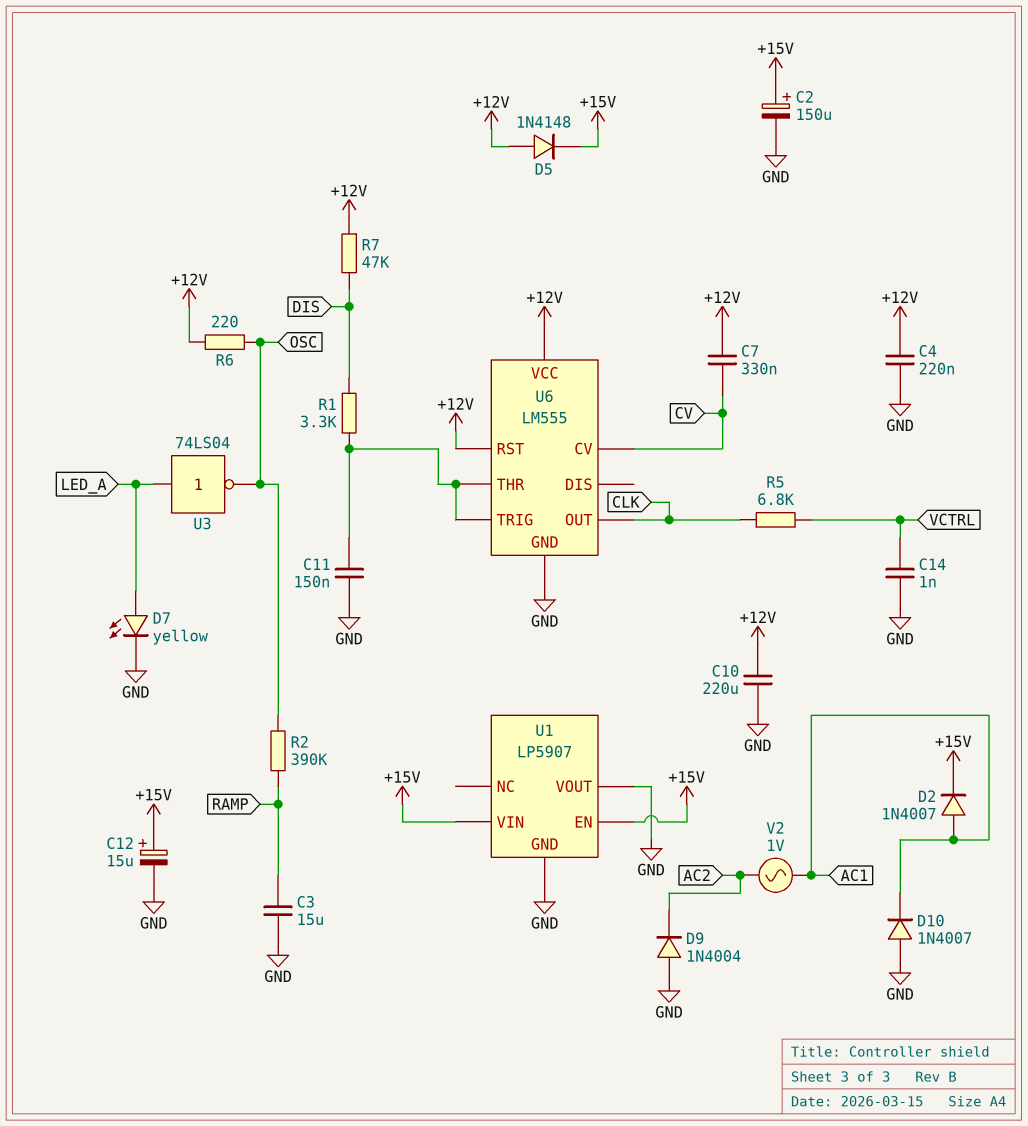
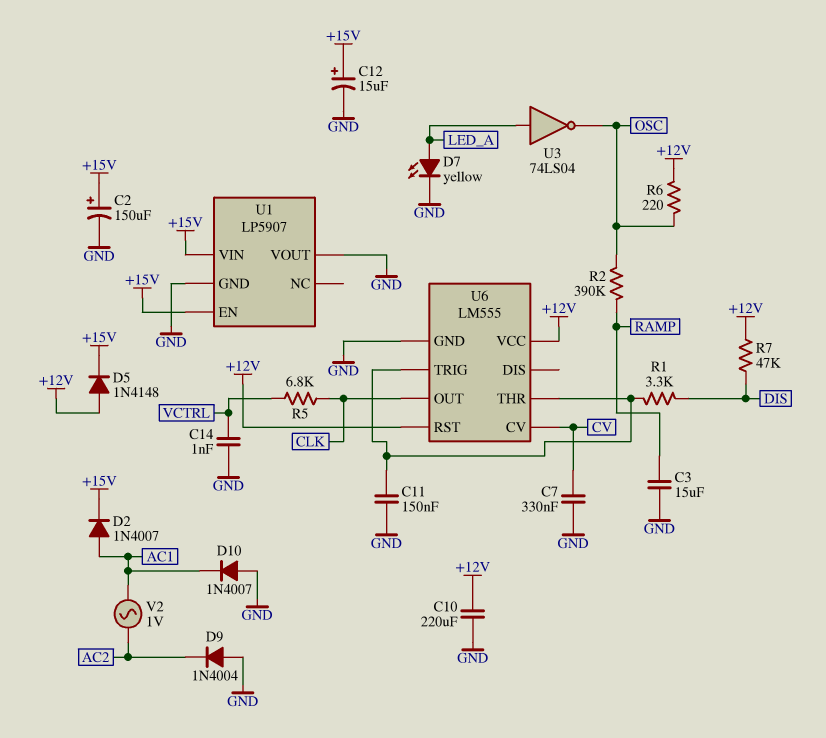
C4: 220nF (+12V, GND) -> none
C7: 330nF (+12V, CV) -> 330nF (CV, GND)

